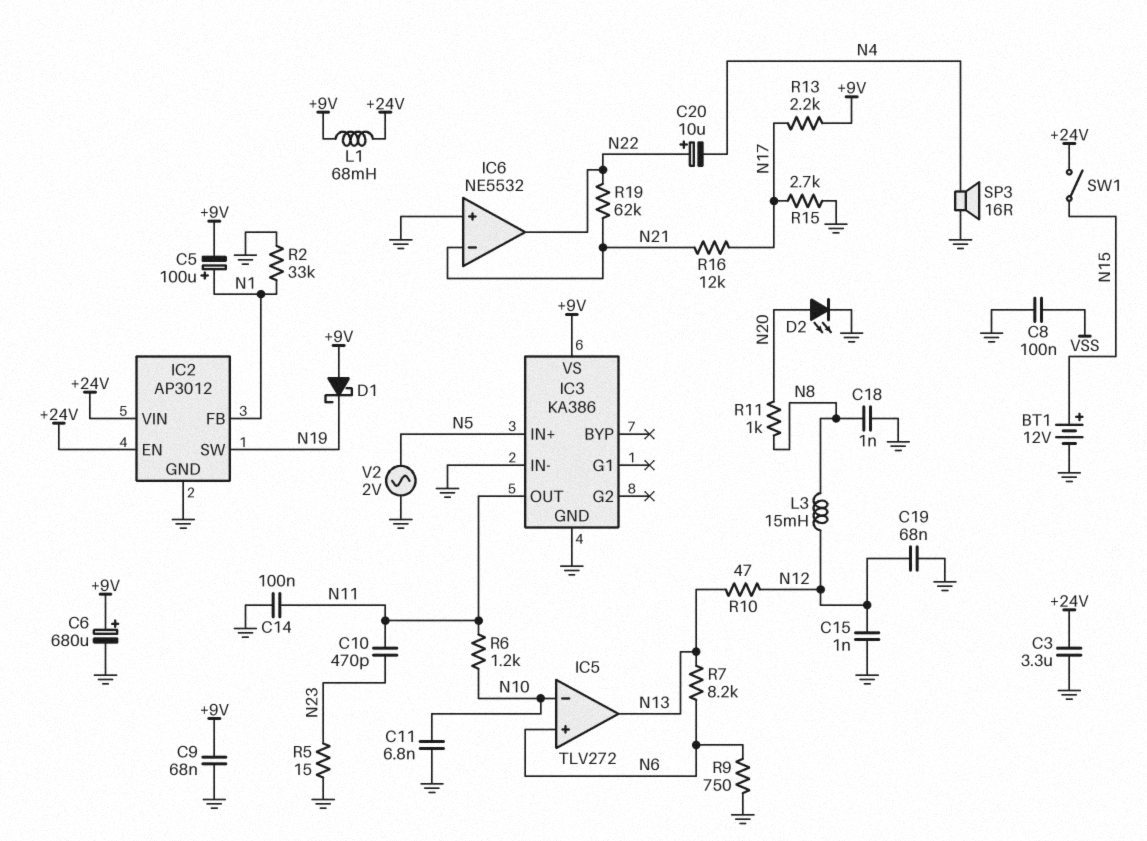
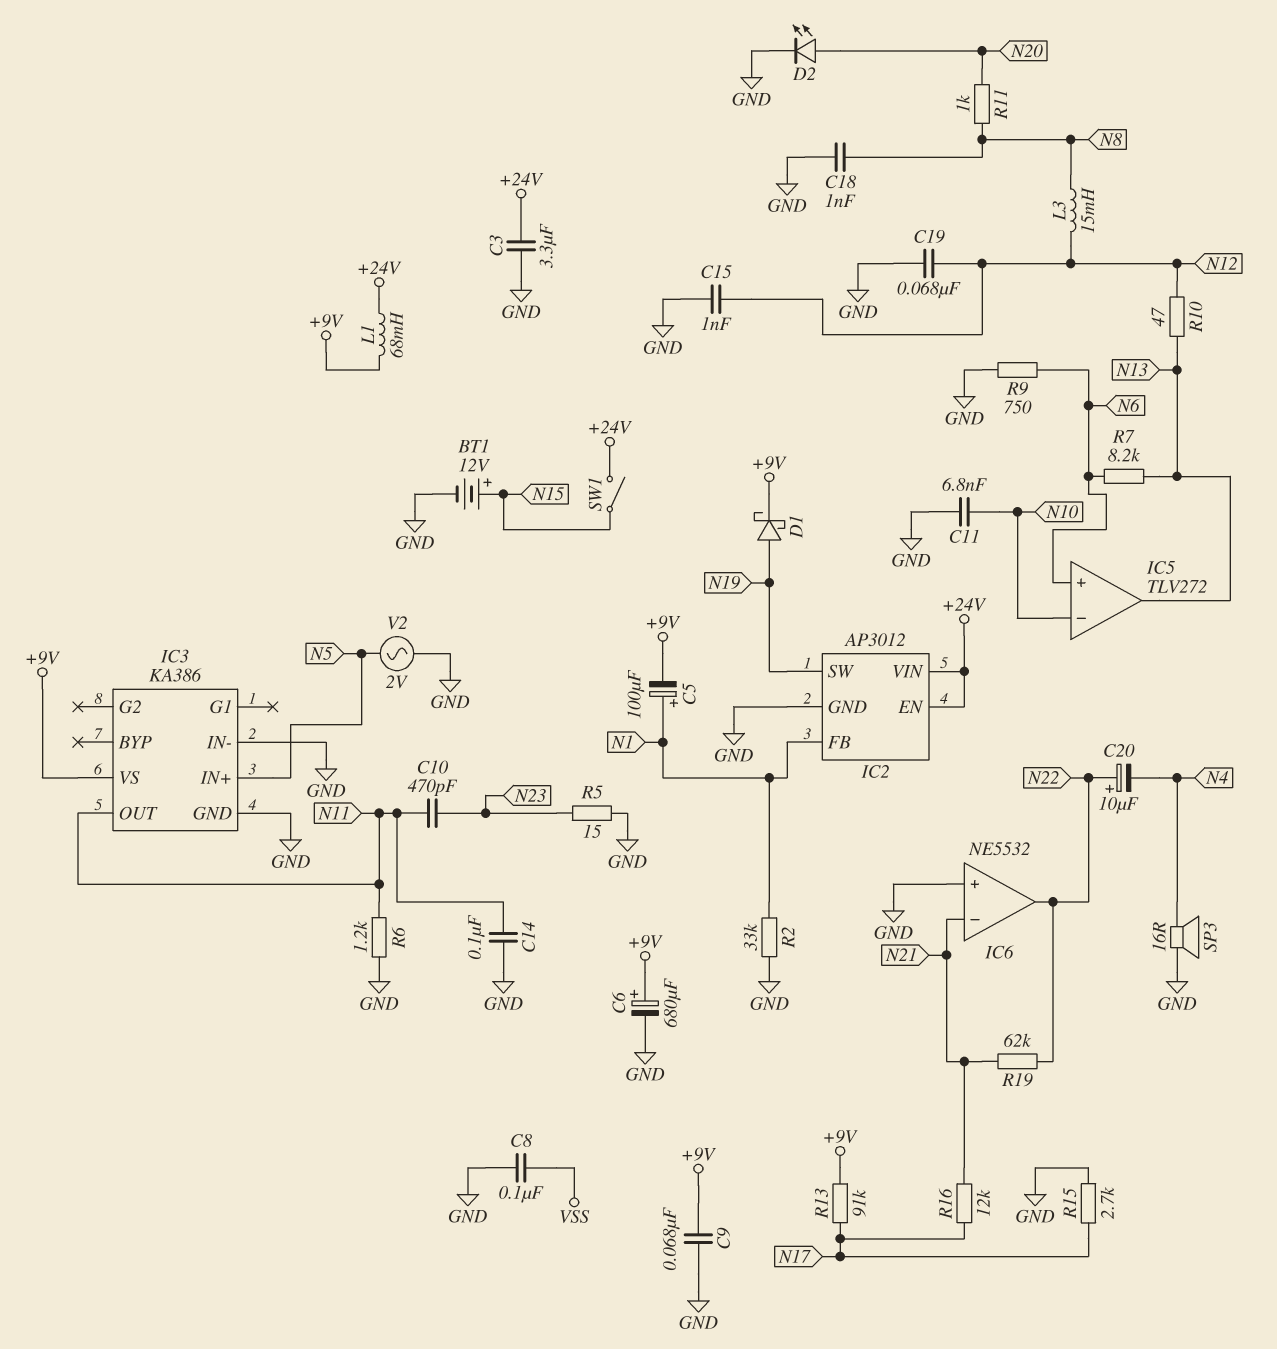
D1: schottky (A +9V, K N19) -> schottky (A N19, K +9V)
R6: 1.2k (N10, N11) -> 1.2k (GND, N11)
R13: 2.2k (+9V, N17) -> 91k (+9V, N17)

